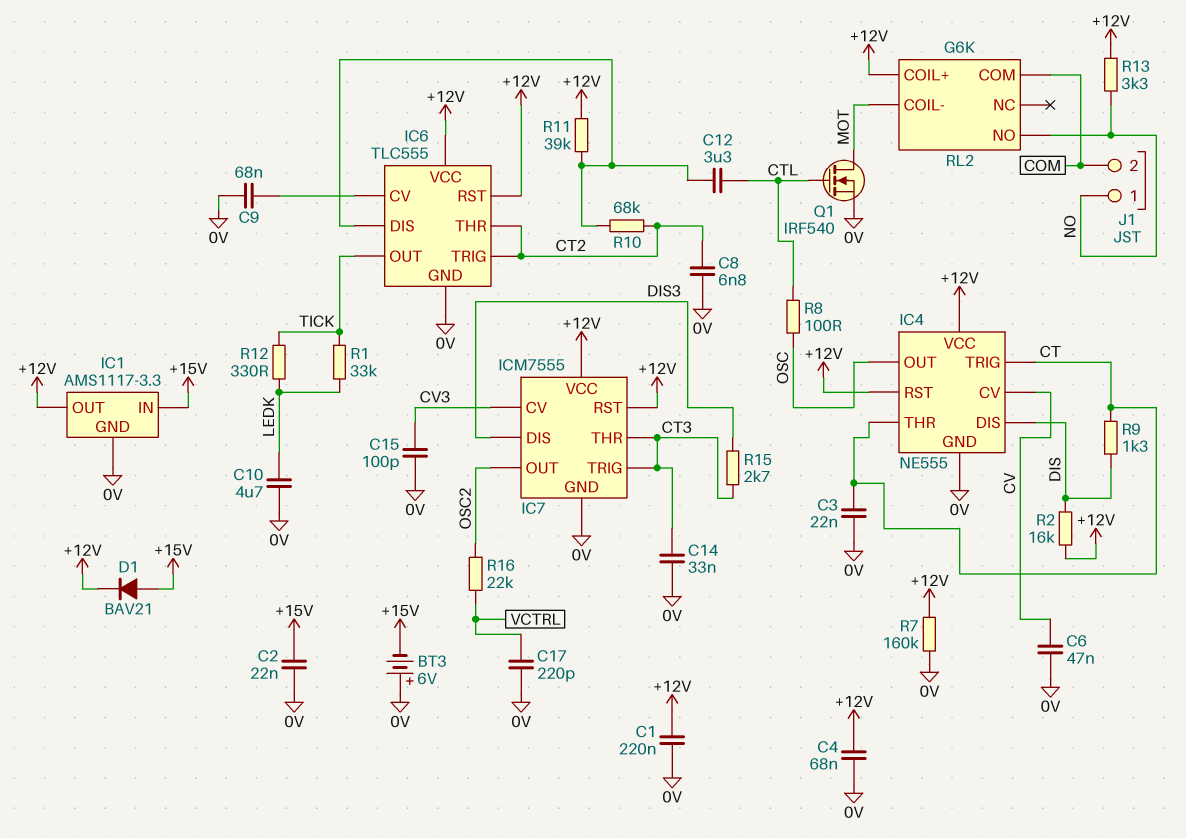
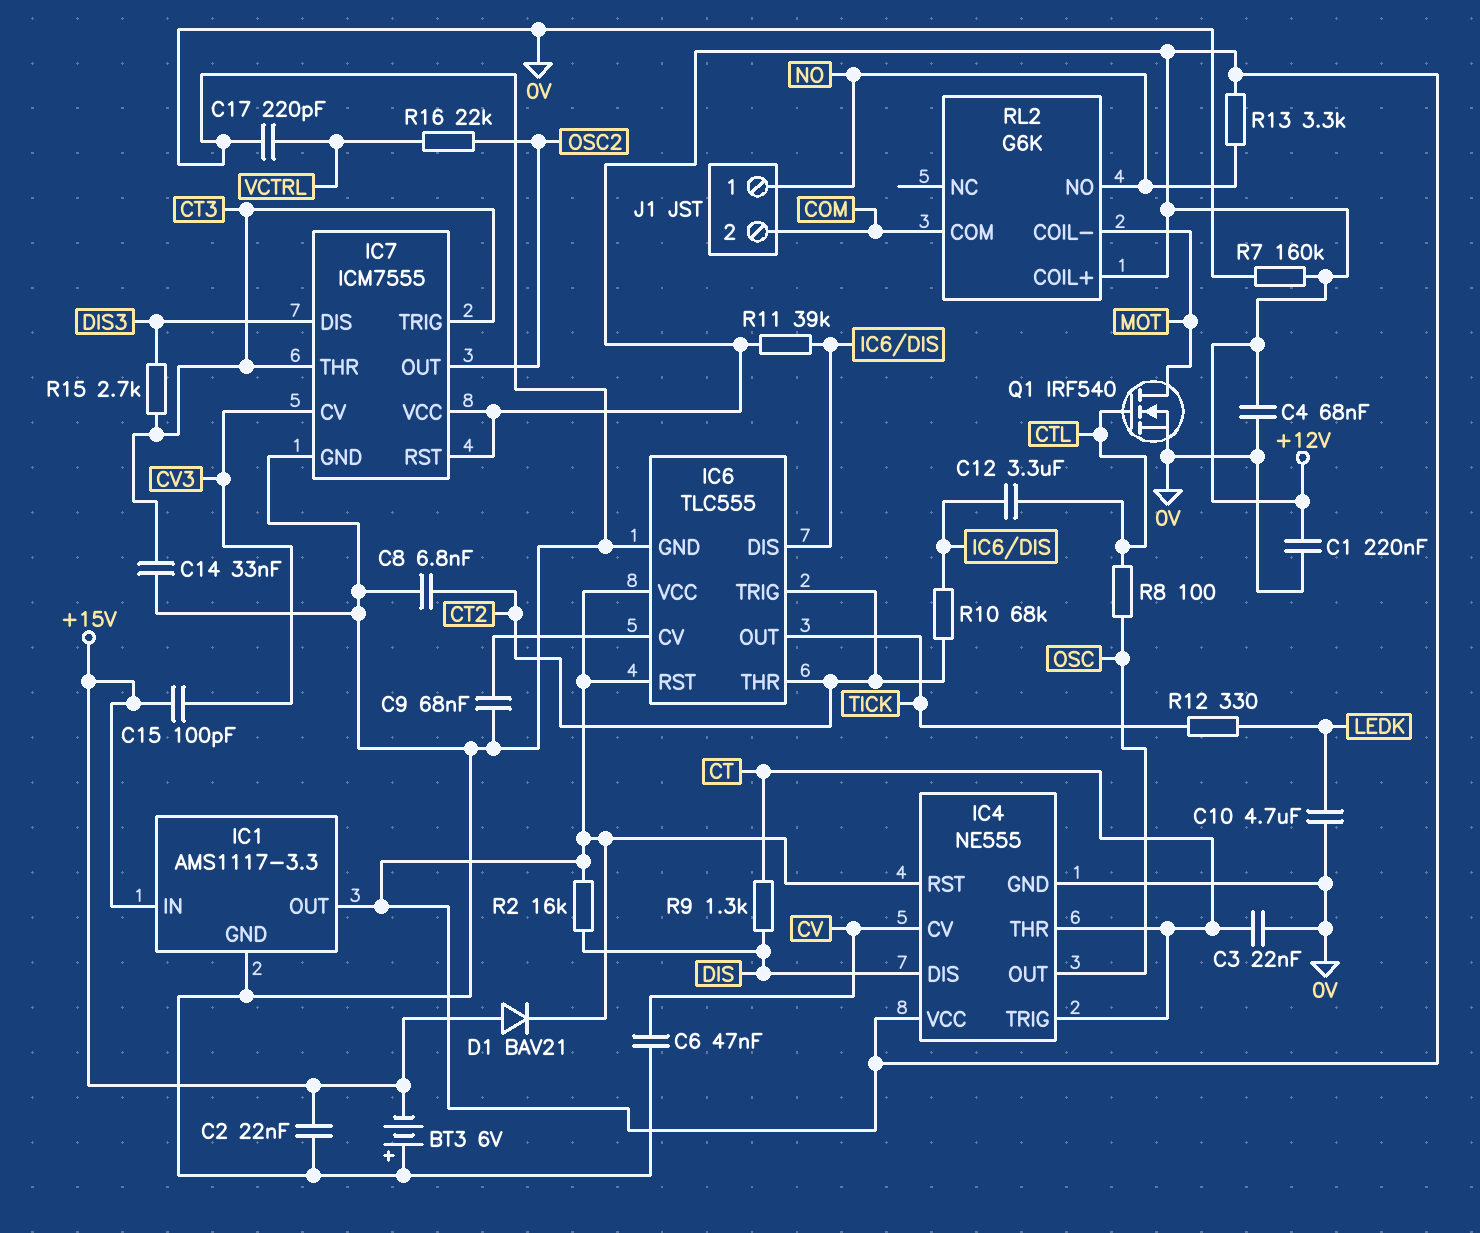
C15: 100pF (0V, CV3) -> 100pF (+15V, CV3)
R1: 33k (LEDK, TICK) -> none

